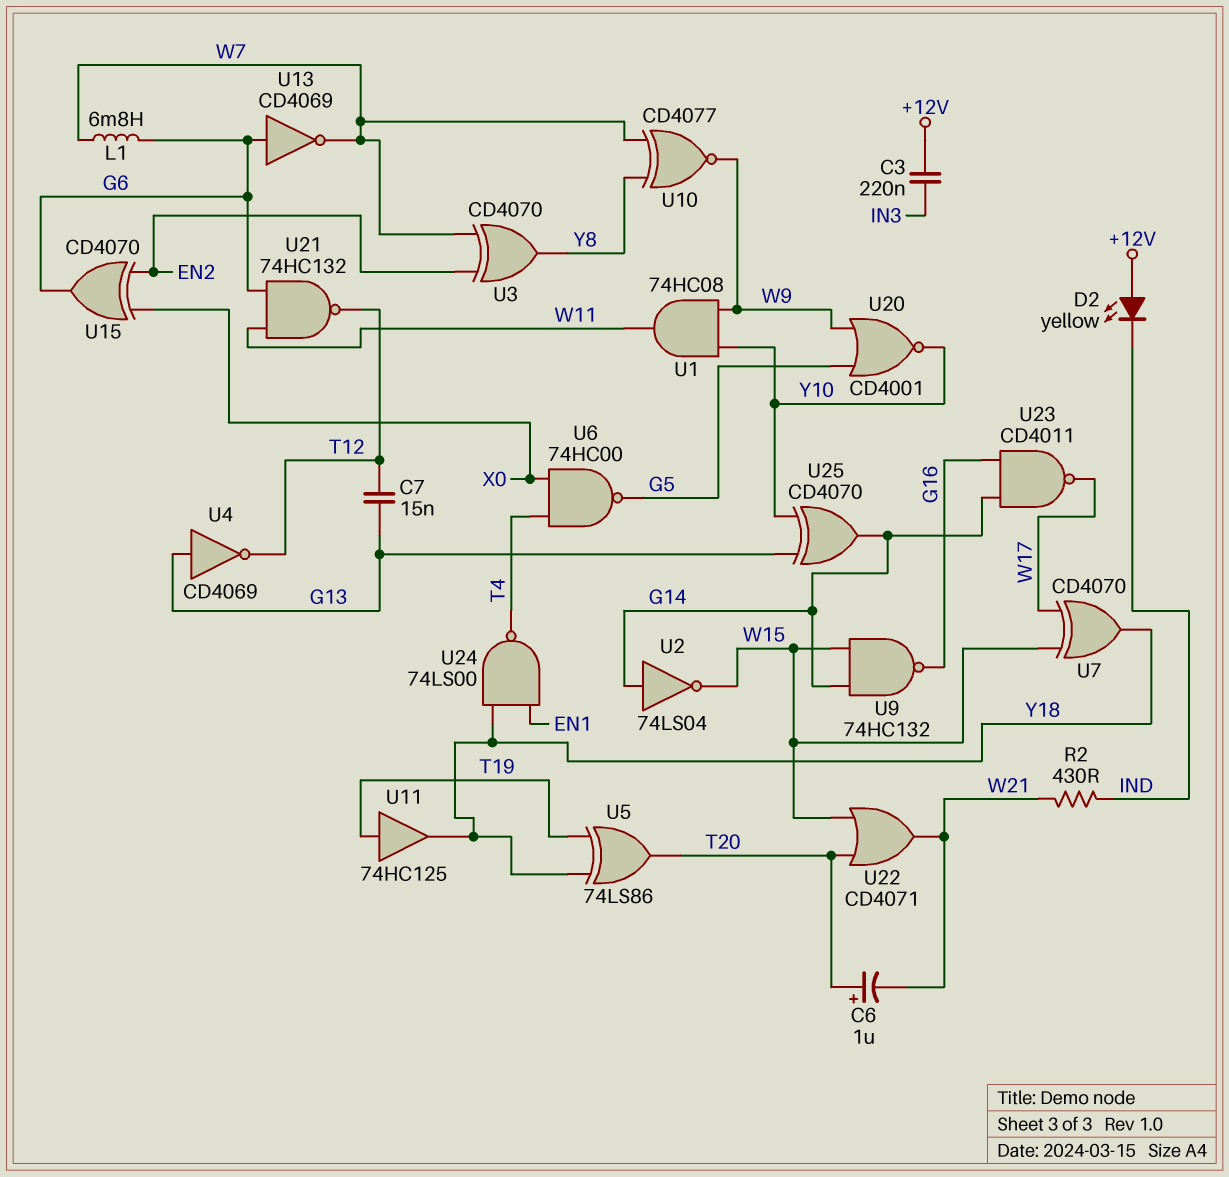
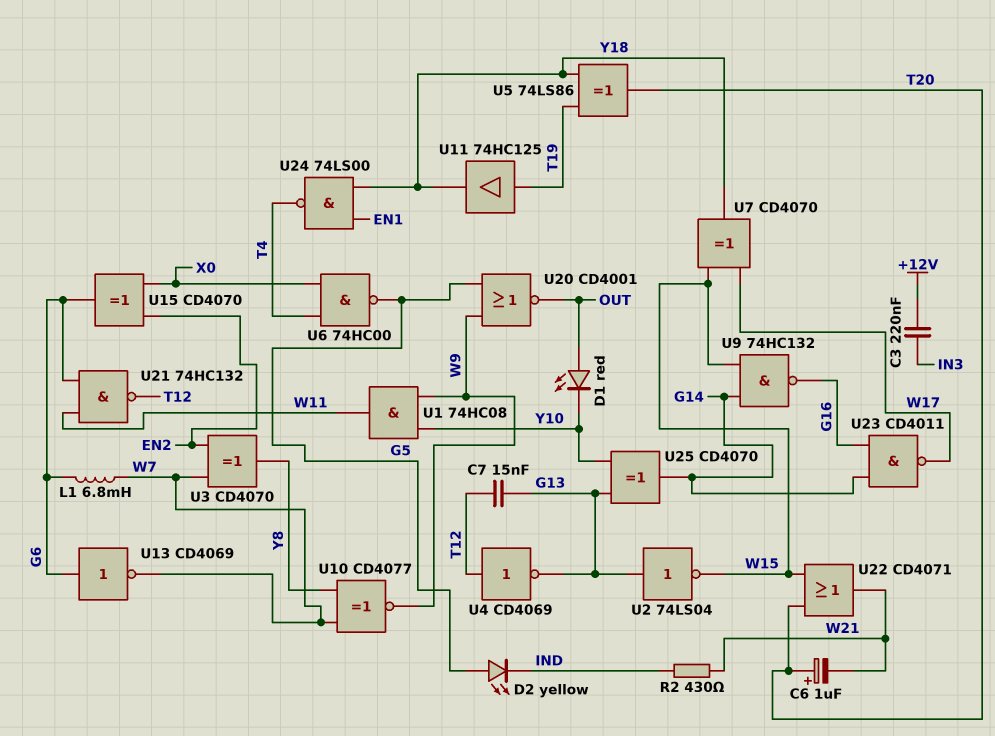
D1: none -> LED red (A OUT, K Y10)
D2: LED yellow (A +12V, K IND) -> LED yellow (A G5, K IND)
U2: NOT 74LS04 (in G14, out W15) -> NOT 74LS04 (in G13, out W15)
U4: NOT CD4069 (in G13, out T12) -> NOT CD4069 (in T12, out G13)
U20: NOR CD4001 (in G5, in W9, out Y10) -> NOR CD4001 (in G5, in W9, out OUT)

